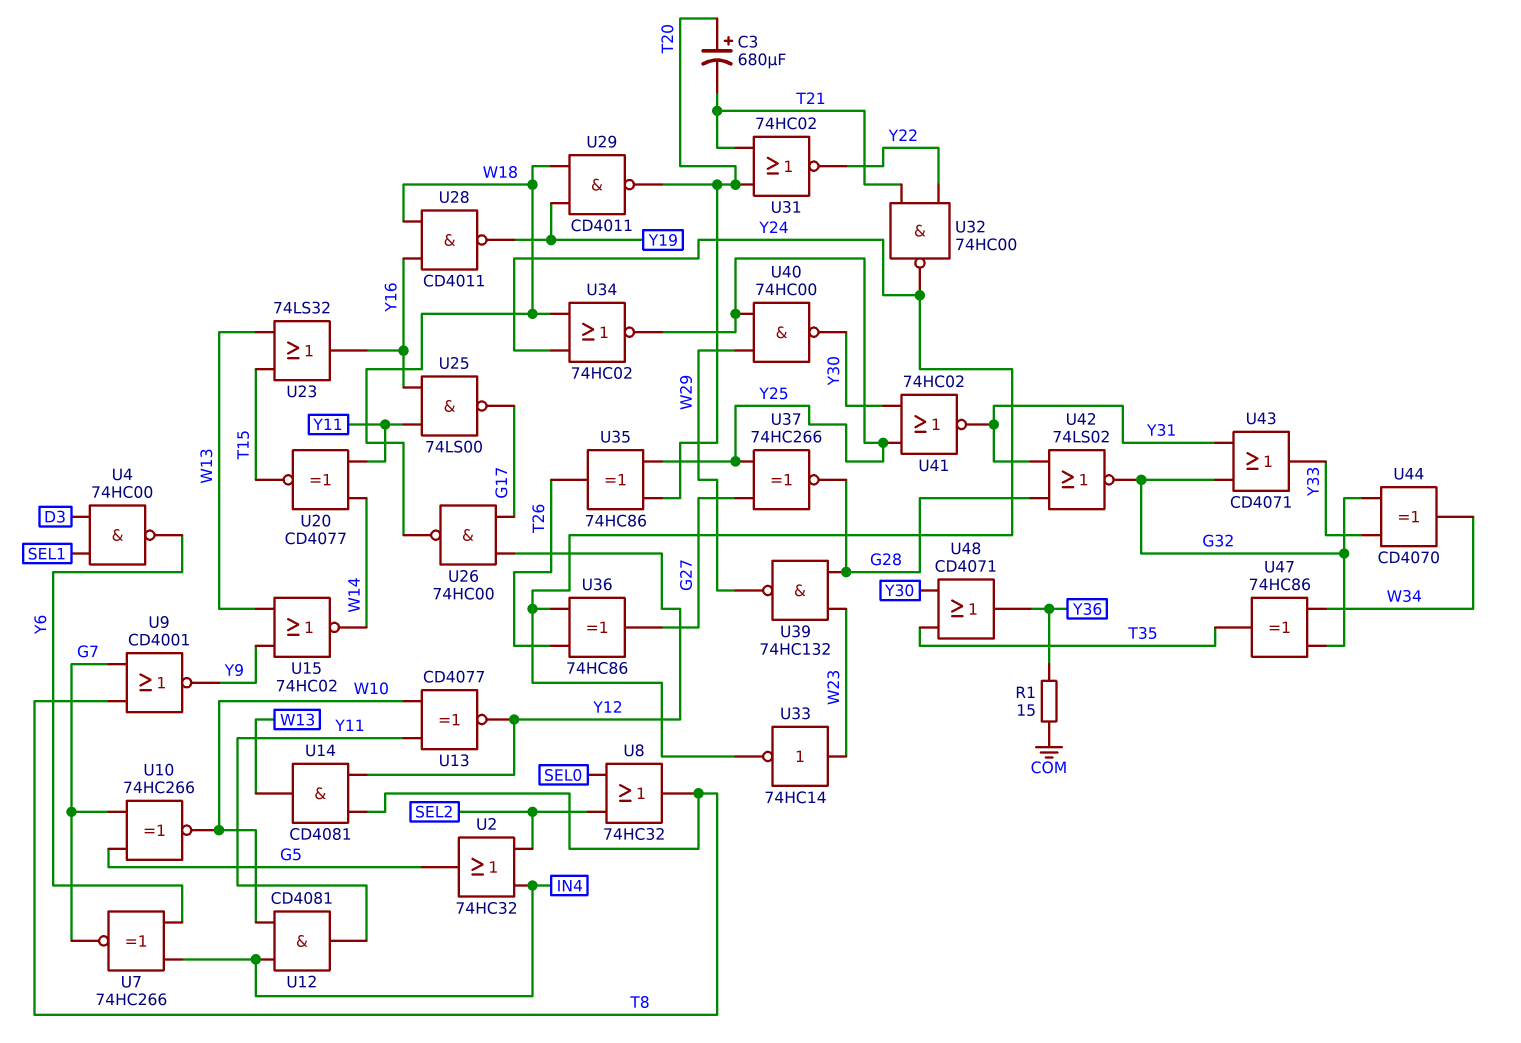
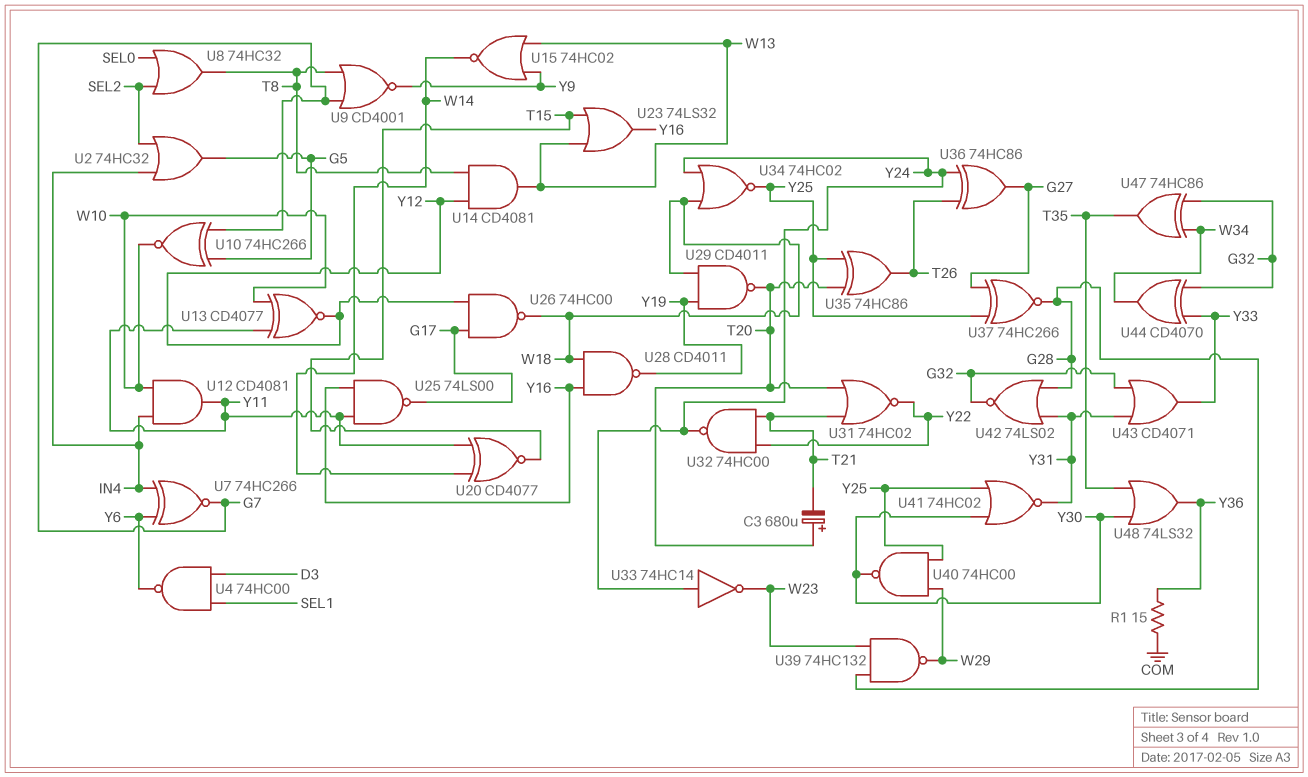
U33: NOT 74HC14 (in W23, out Y24) -> NOT 74HC14 (in Y24, out W23)
U48: OR CD4071 (in T35, in Y30, out Y36) -> OR 74LS32 (in T35, in Y30, out Y36)

